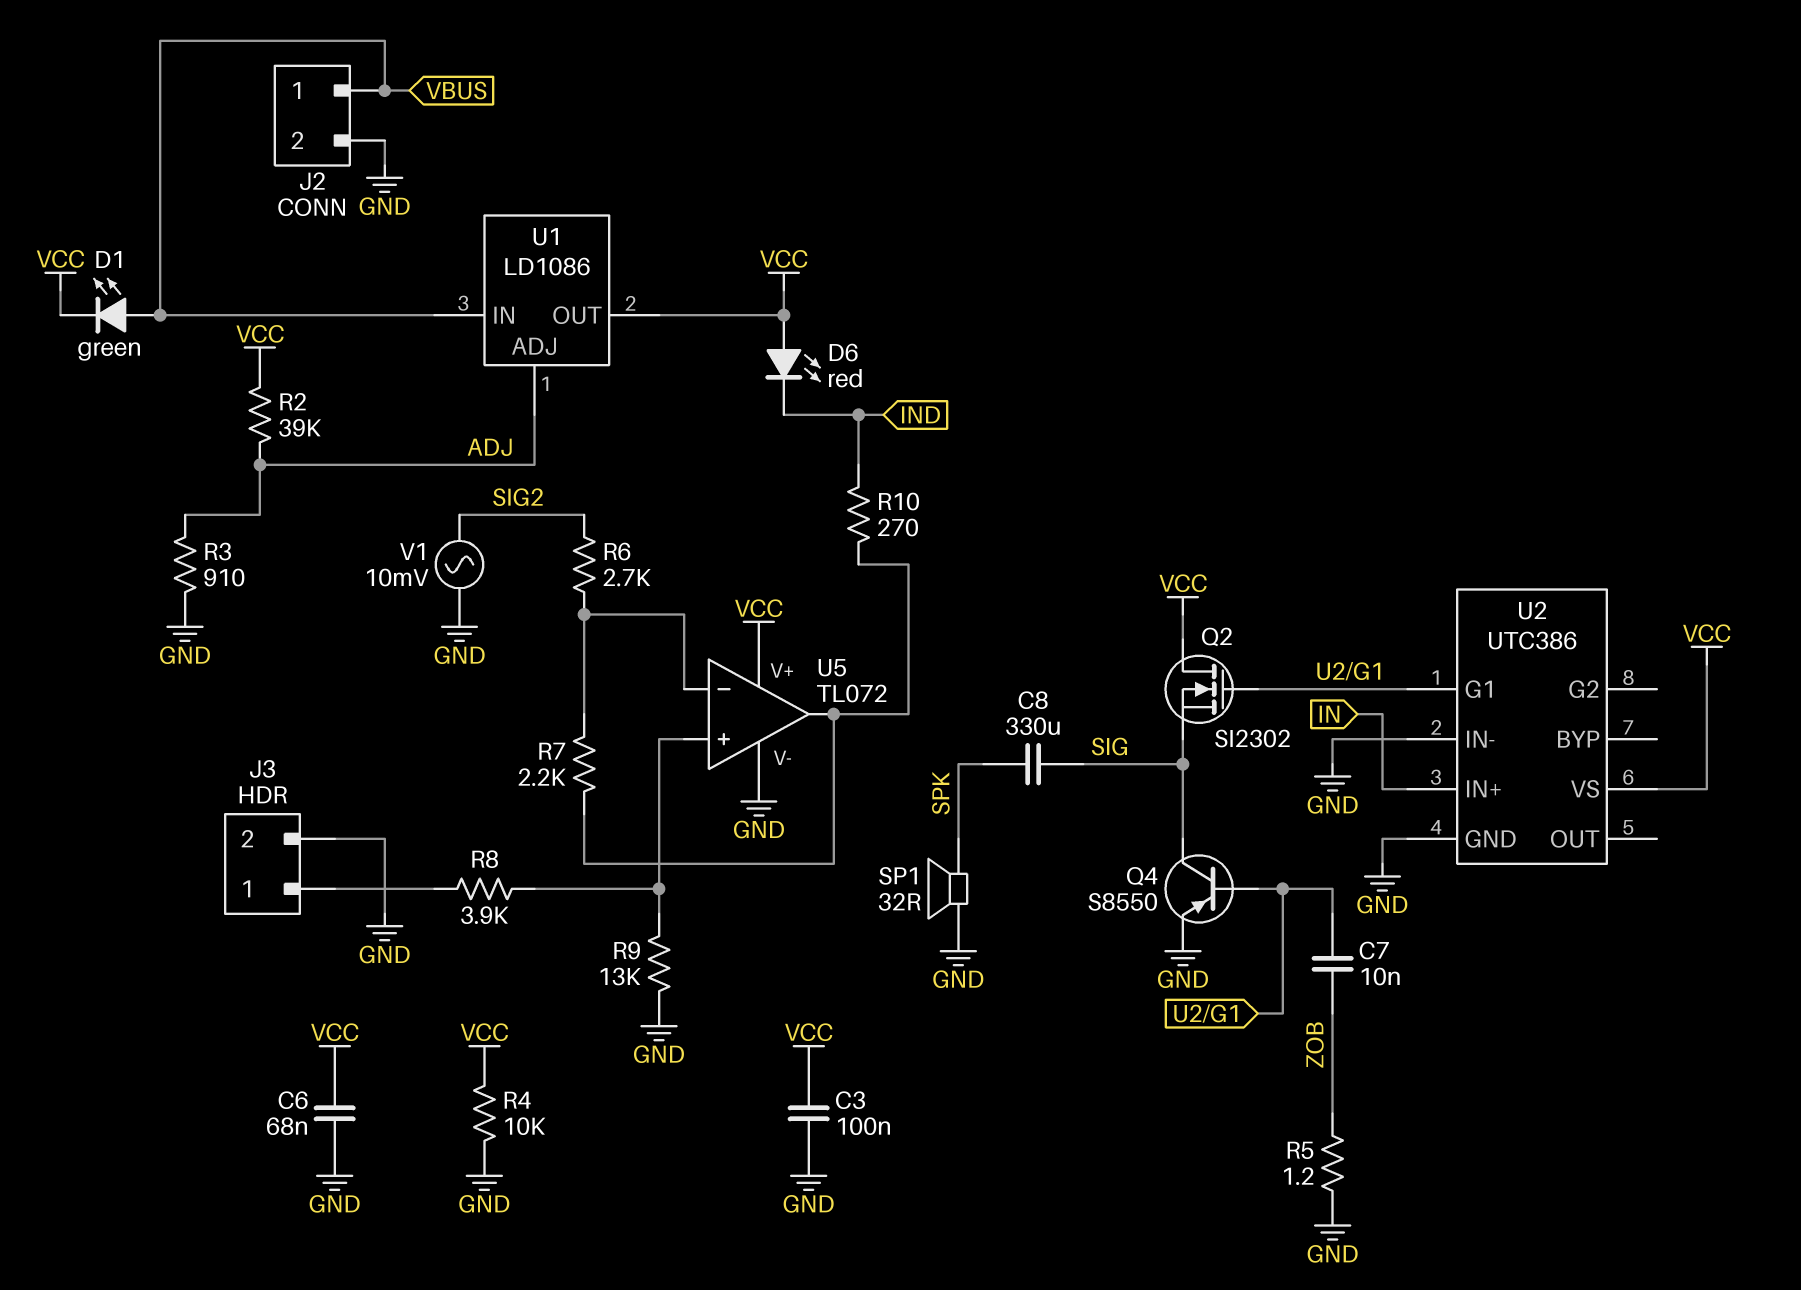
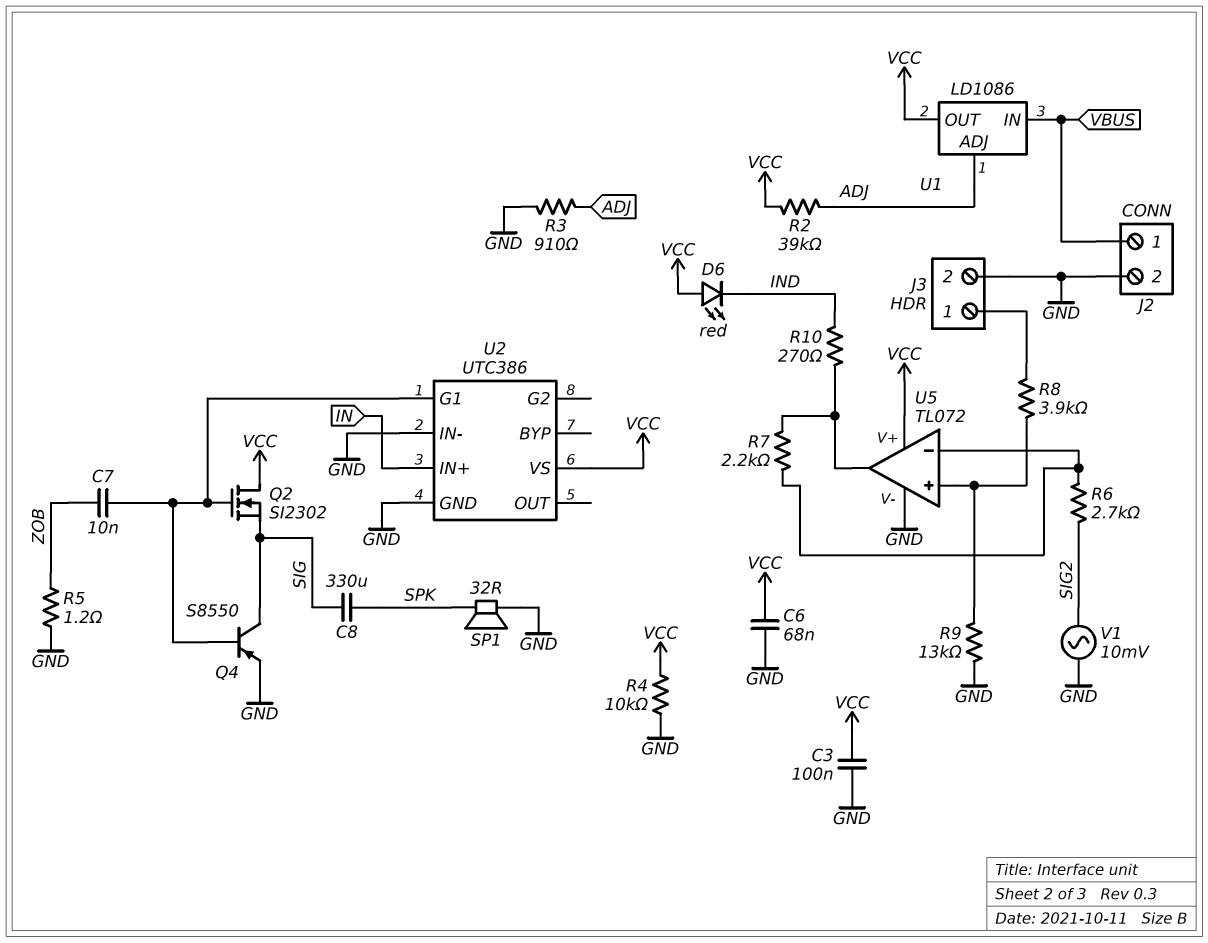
D1: LED green (A VBUS, K VCC) -> none

